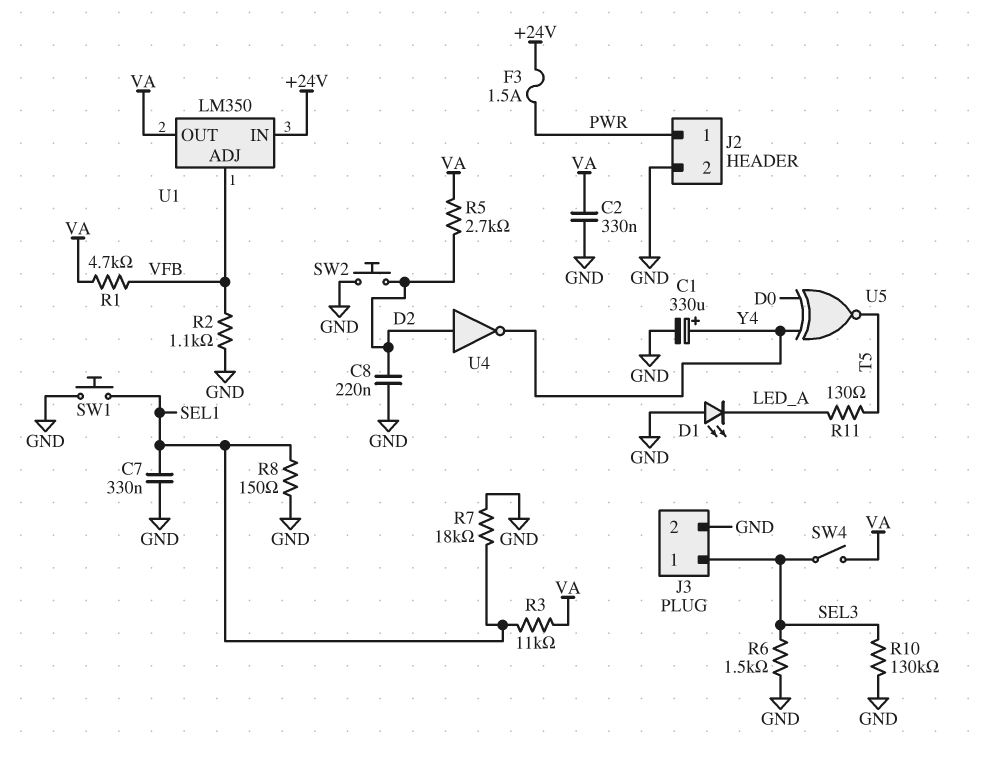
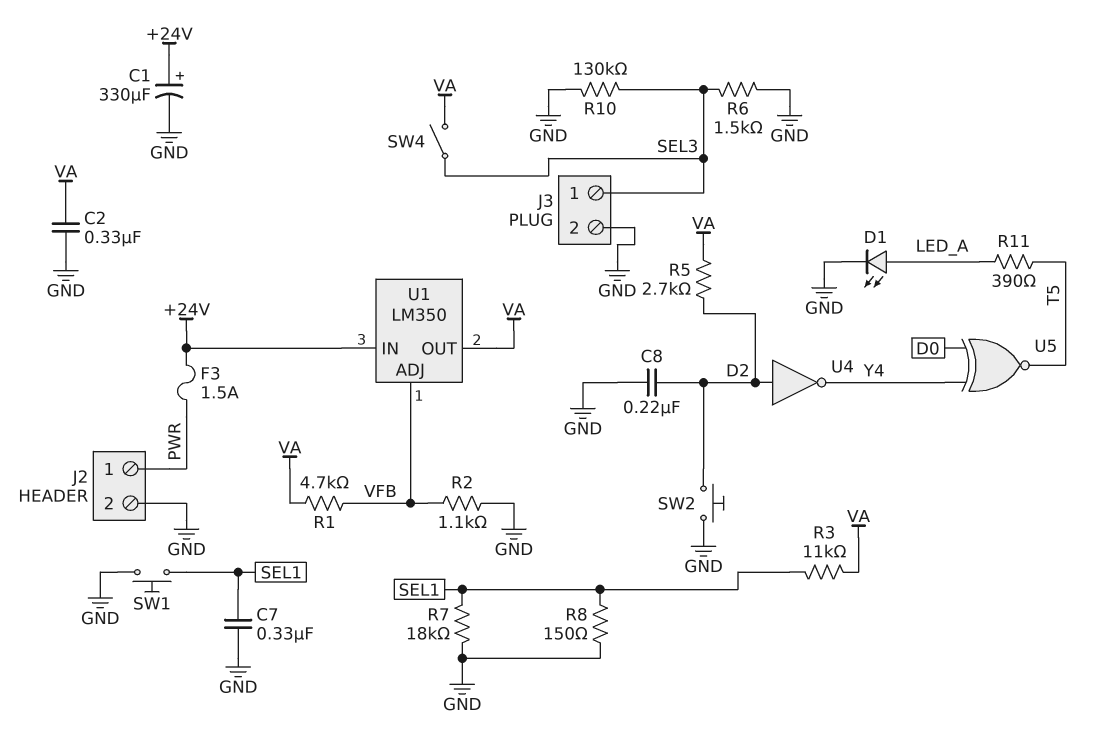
C1: 330uF (plus Y4, minus GND) -> 330uF (plus +24V, minus GND)
D1: LED (A GND, K LED_A) -> LED (A LED_A, K GND)
R11: 130 (LED_A, T5) -> 390 (LED_A, T5)

